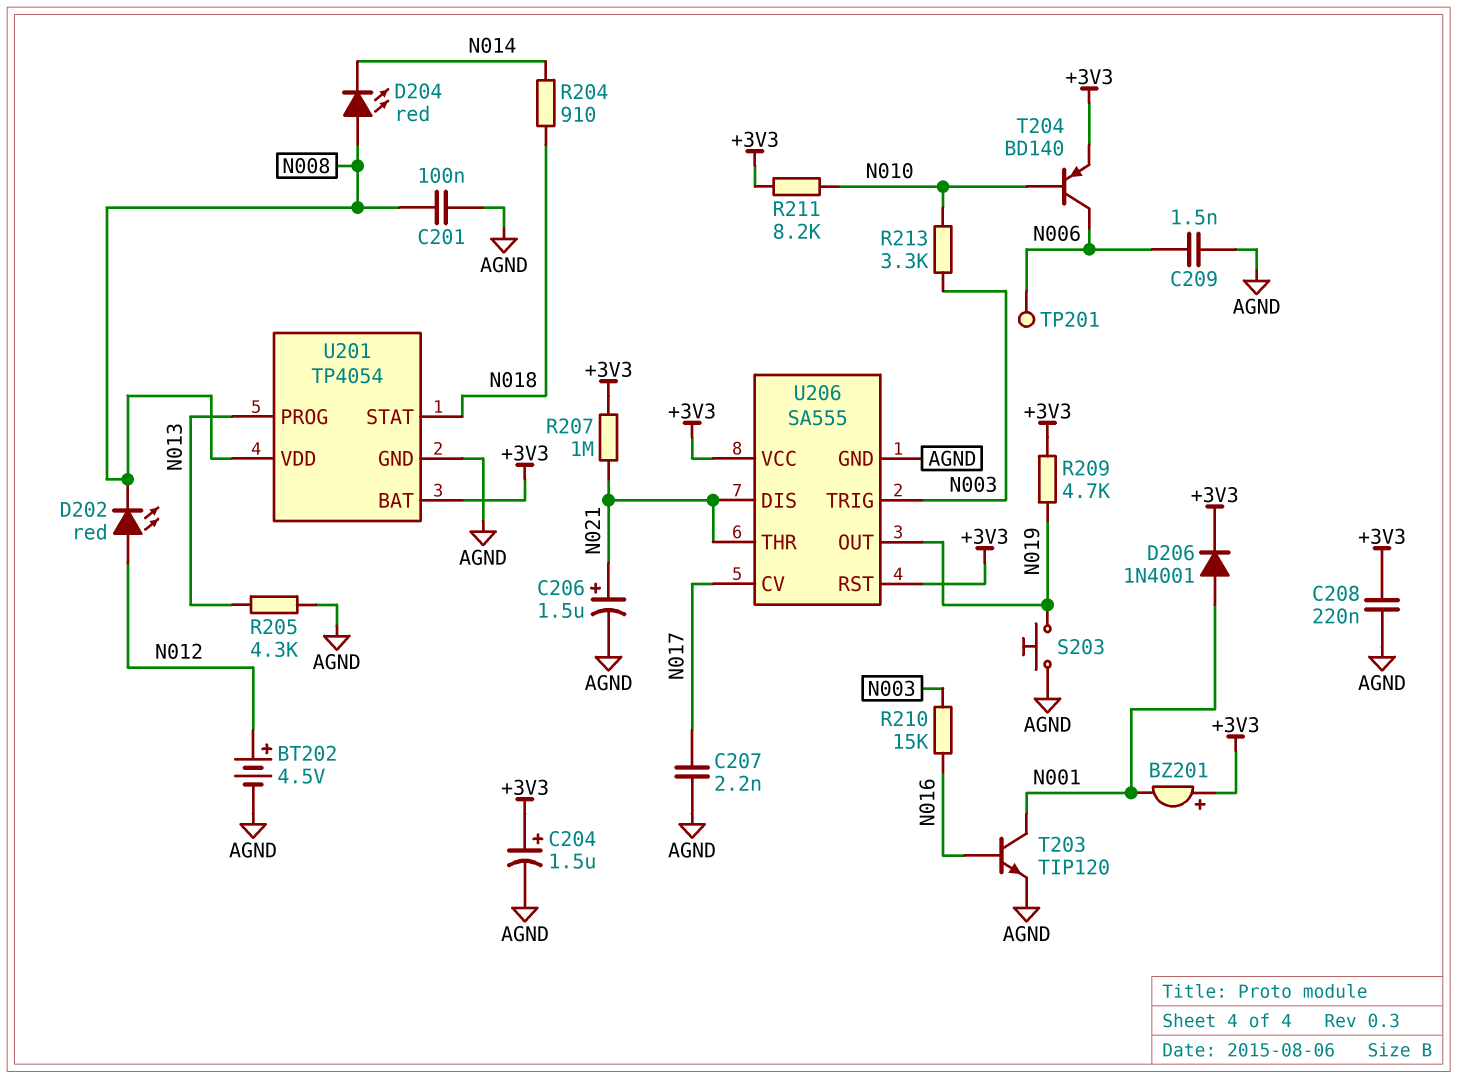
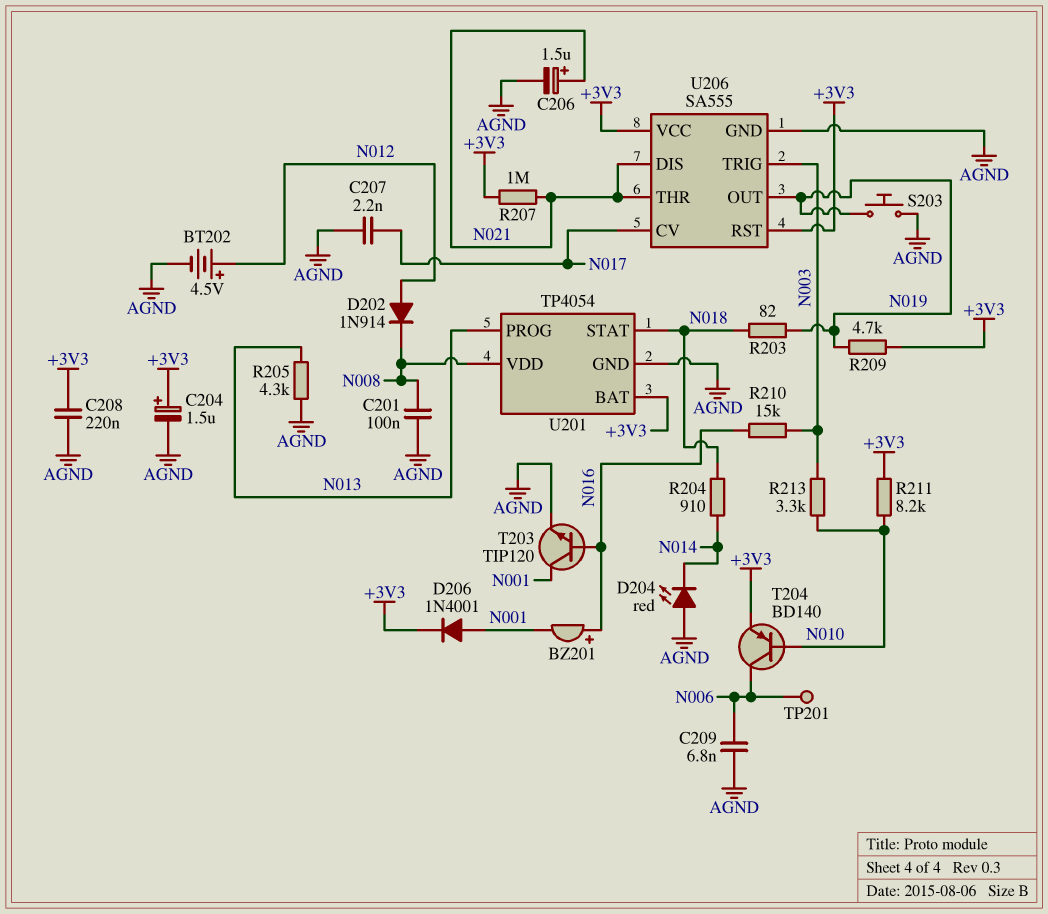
BZ201: buzzer (plus +3V3, minus N001) -> buzzer (plus N016, minus N001)
C209: 1.5nF (AGND, N006) -> 6.8nF (AGND, N006)
D202: LED red (A N012, K N008) -> diode 1N914 (A N012, K N008)
D204: LED red (A N008, K N014) -> LED red (A AGND, K N014)
R203: none -> 82 (N018, N019)

